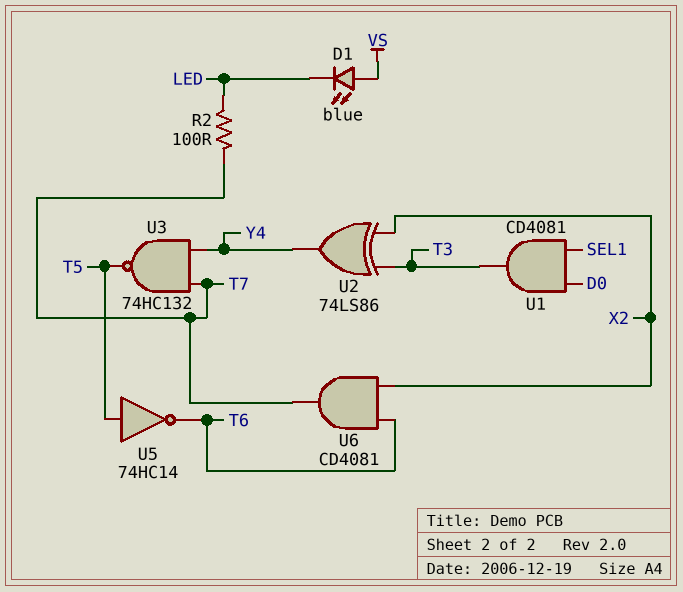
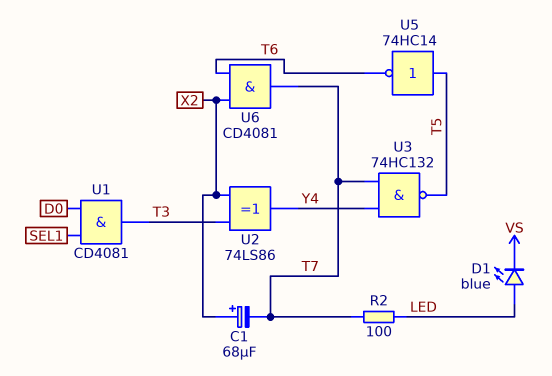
C1: none -> 68uF (plus X2, minus T7)
D1: LED blue (A VS, K LED) -> LED blue (A LED, K VS)

